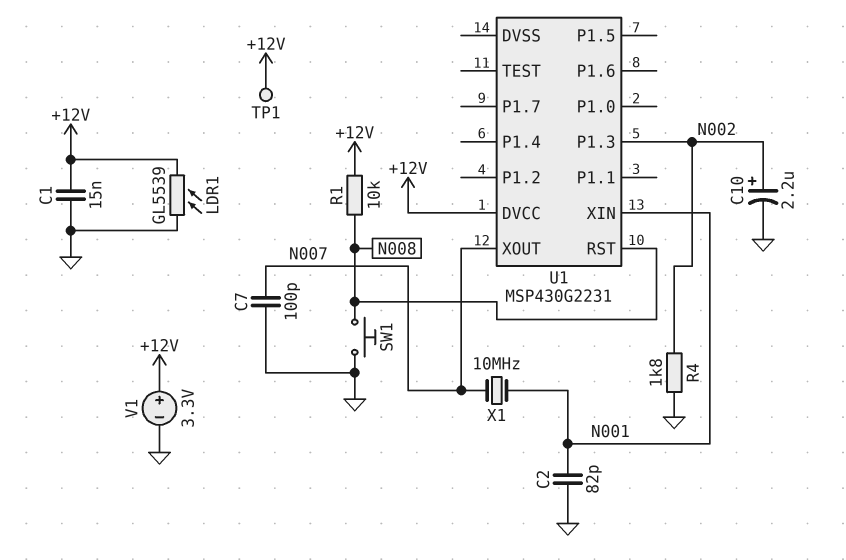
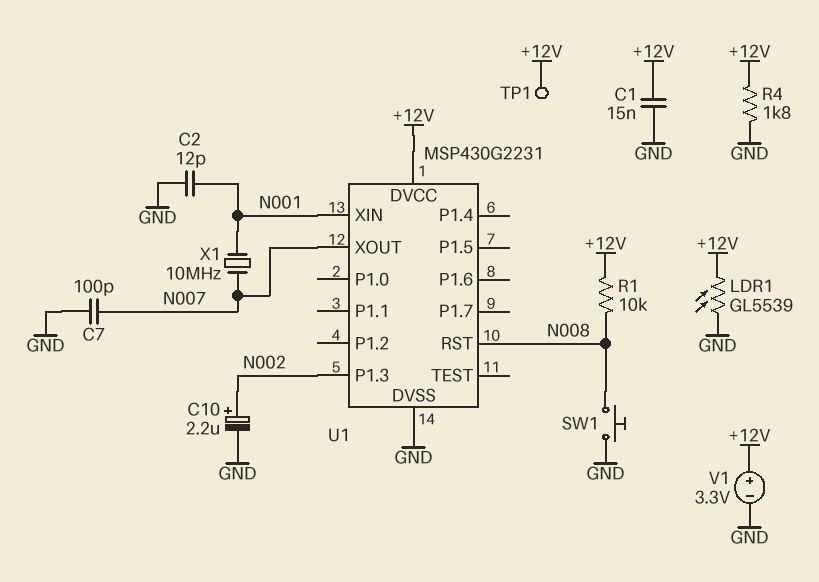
C2: 82pF (GND, N001) -> 12pF (GND, N001)
R4: 1.8k (GND, N002) -> 1.8k (+12V, GND)
U1 pin DVSS: none -> GND

